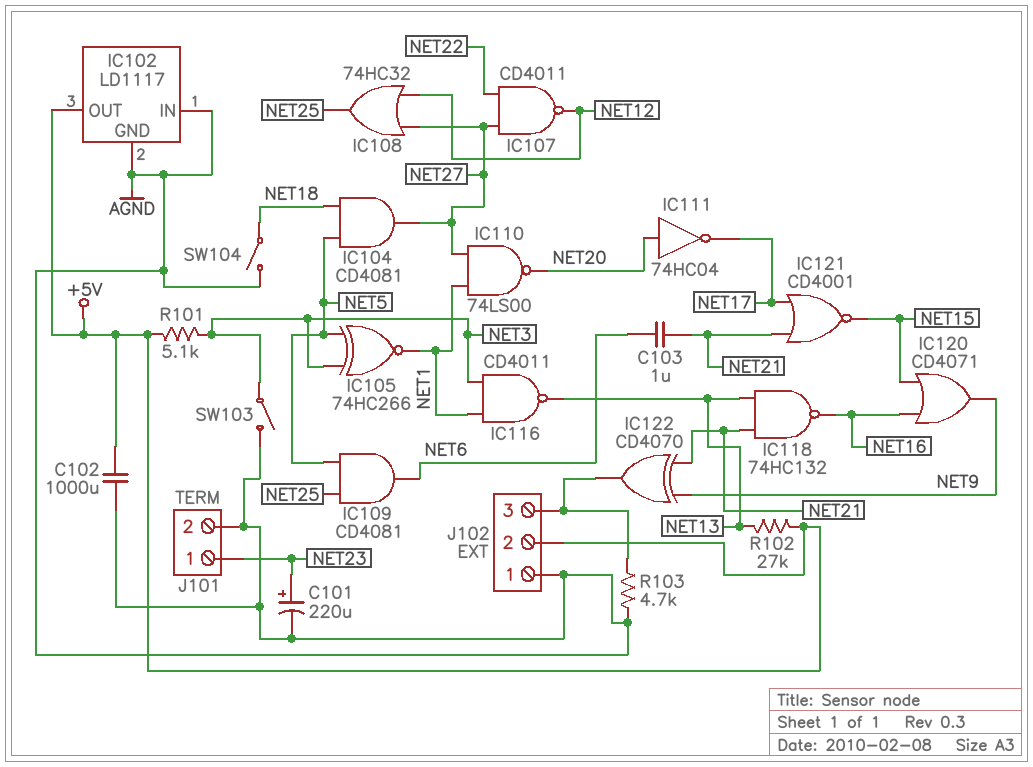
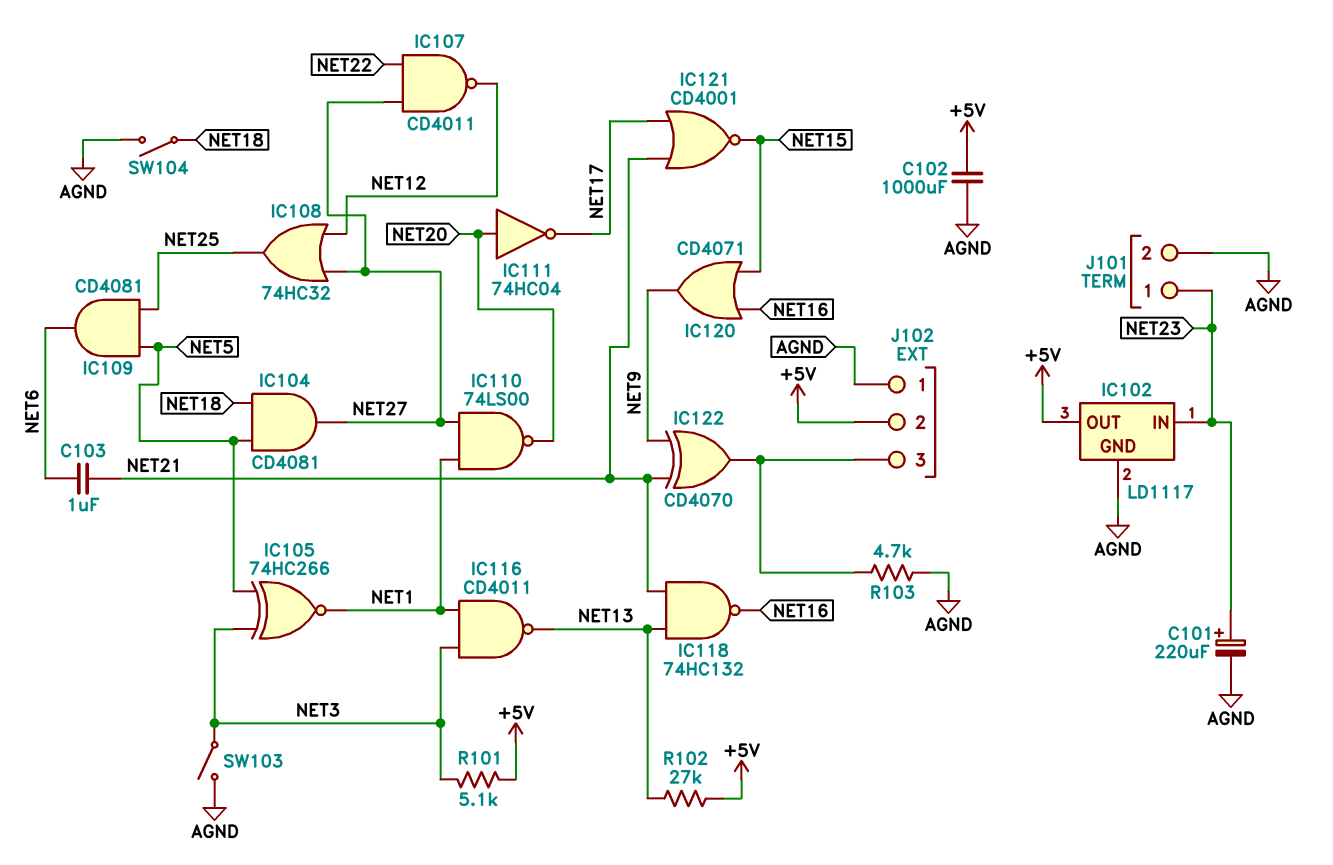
IC102 pin IN: AGND -> NET23

